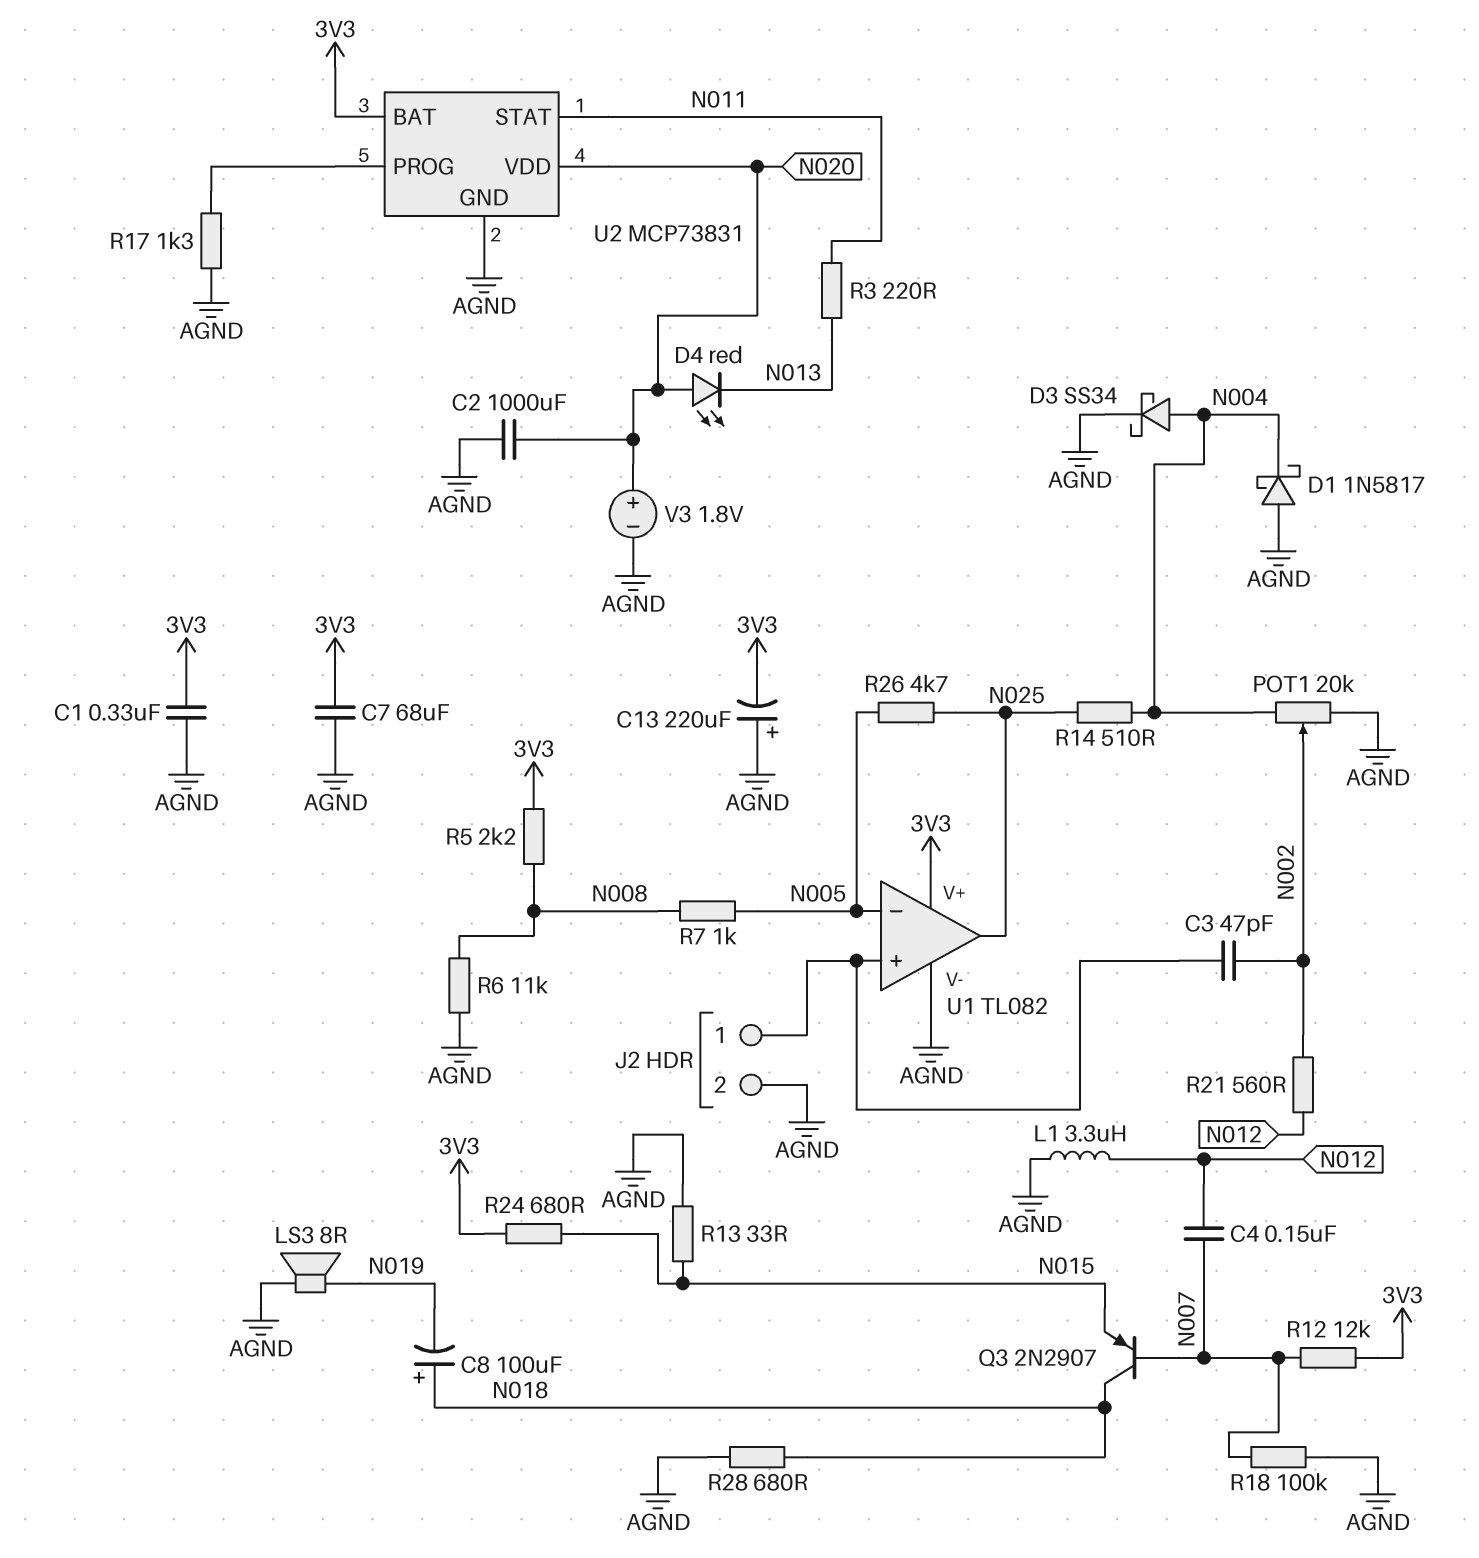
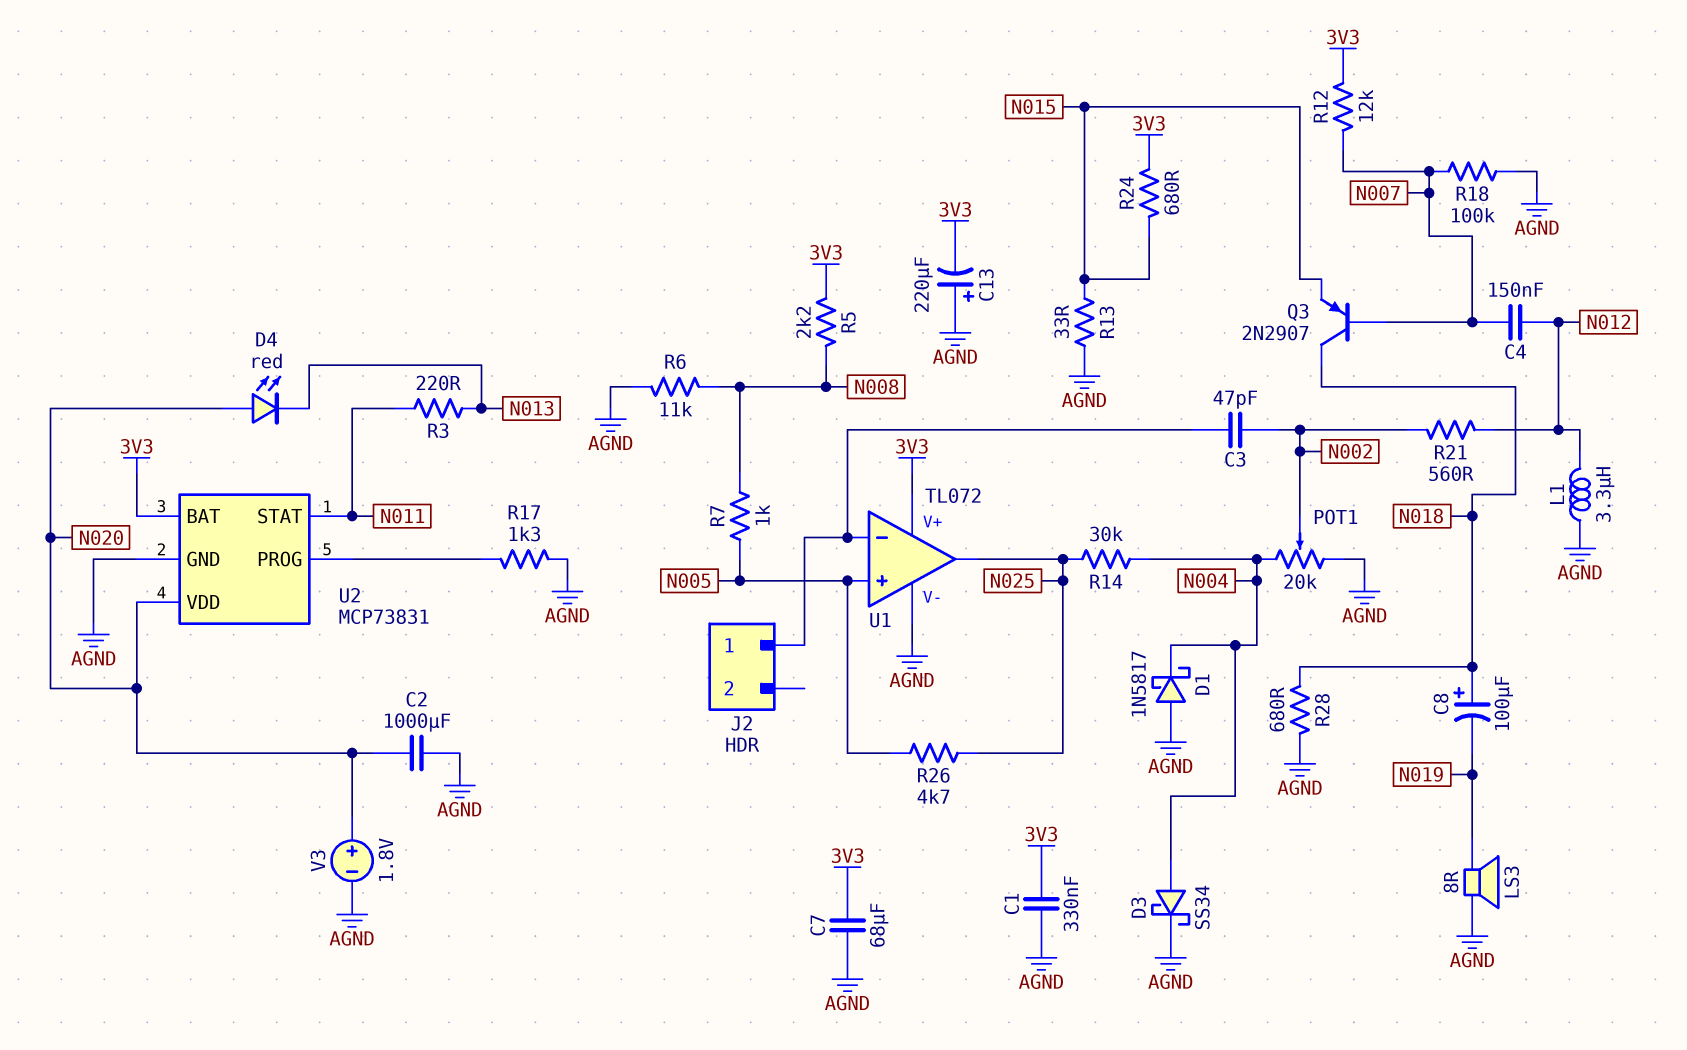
J2 pin 2: AGND -> none
R14: 510 (N004, N025) -> 30k (N004, N025)
U1: TL082 -> TL072
U1 pin in+: J2/1 -> N005
U1 pin in-: N005 -> J2/1

